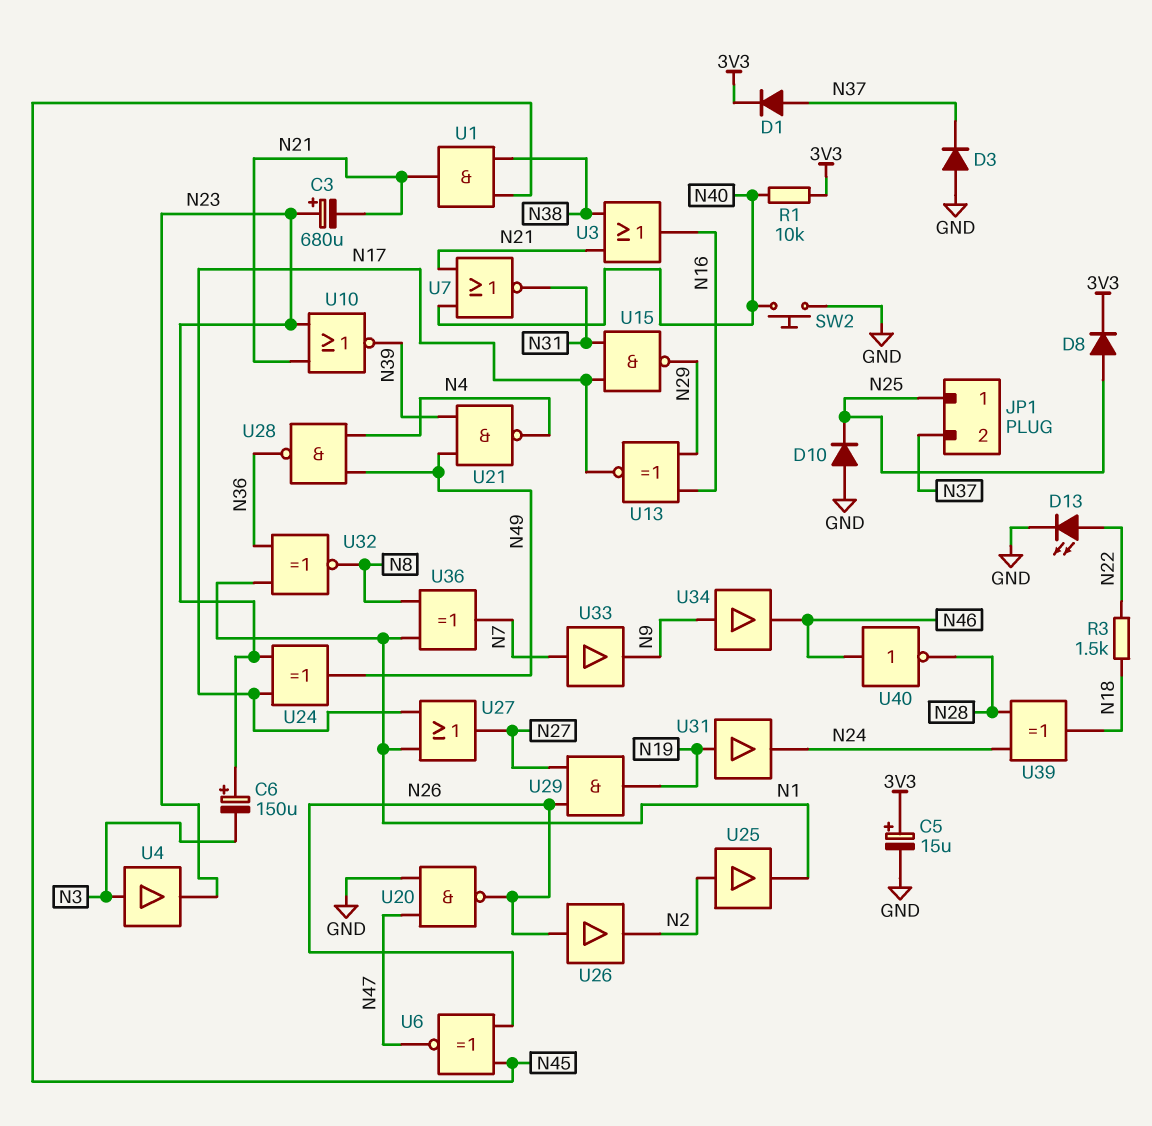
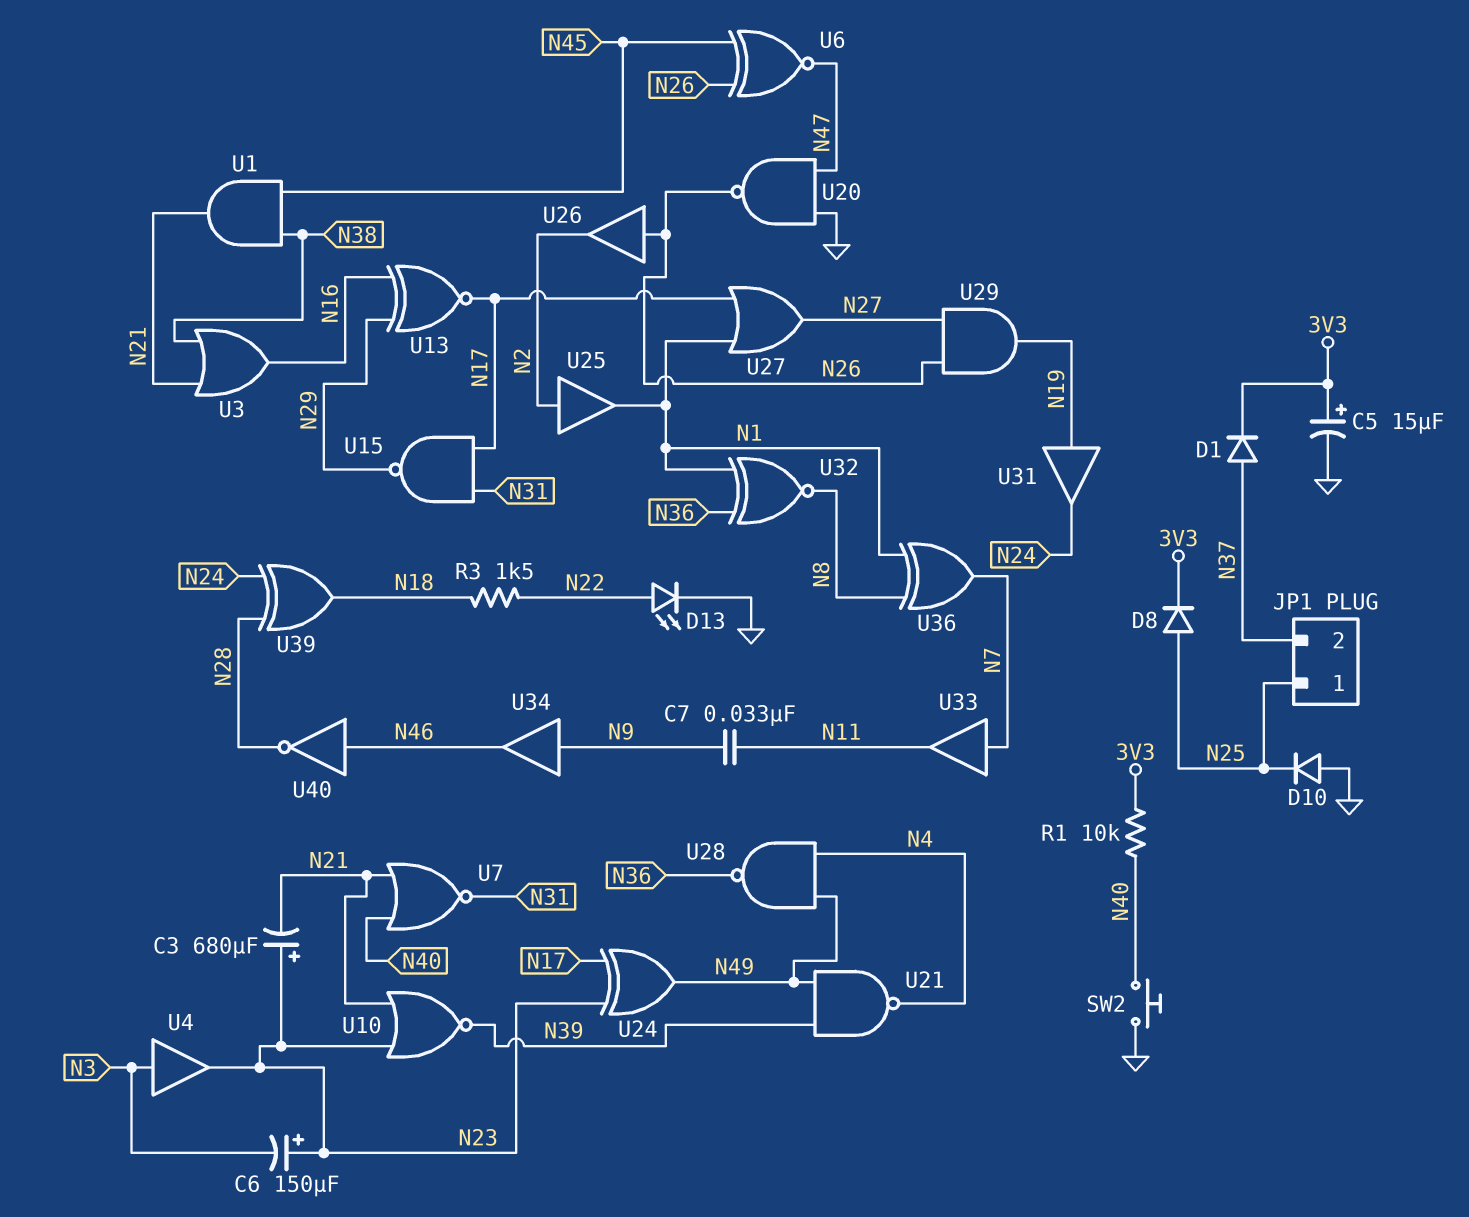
C7: none -> 33nF (N9, N11)
D3: diode (A GND, K N37) -> none
U33: buffer (in N7, out N9) -> buffer (in N7, out N11)

